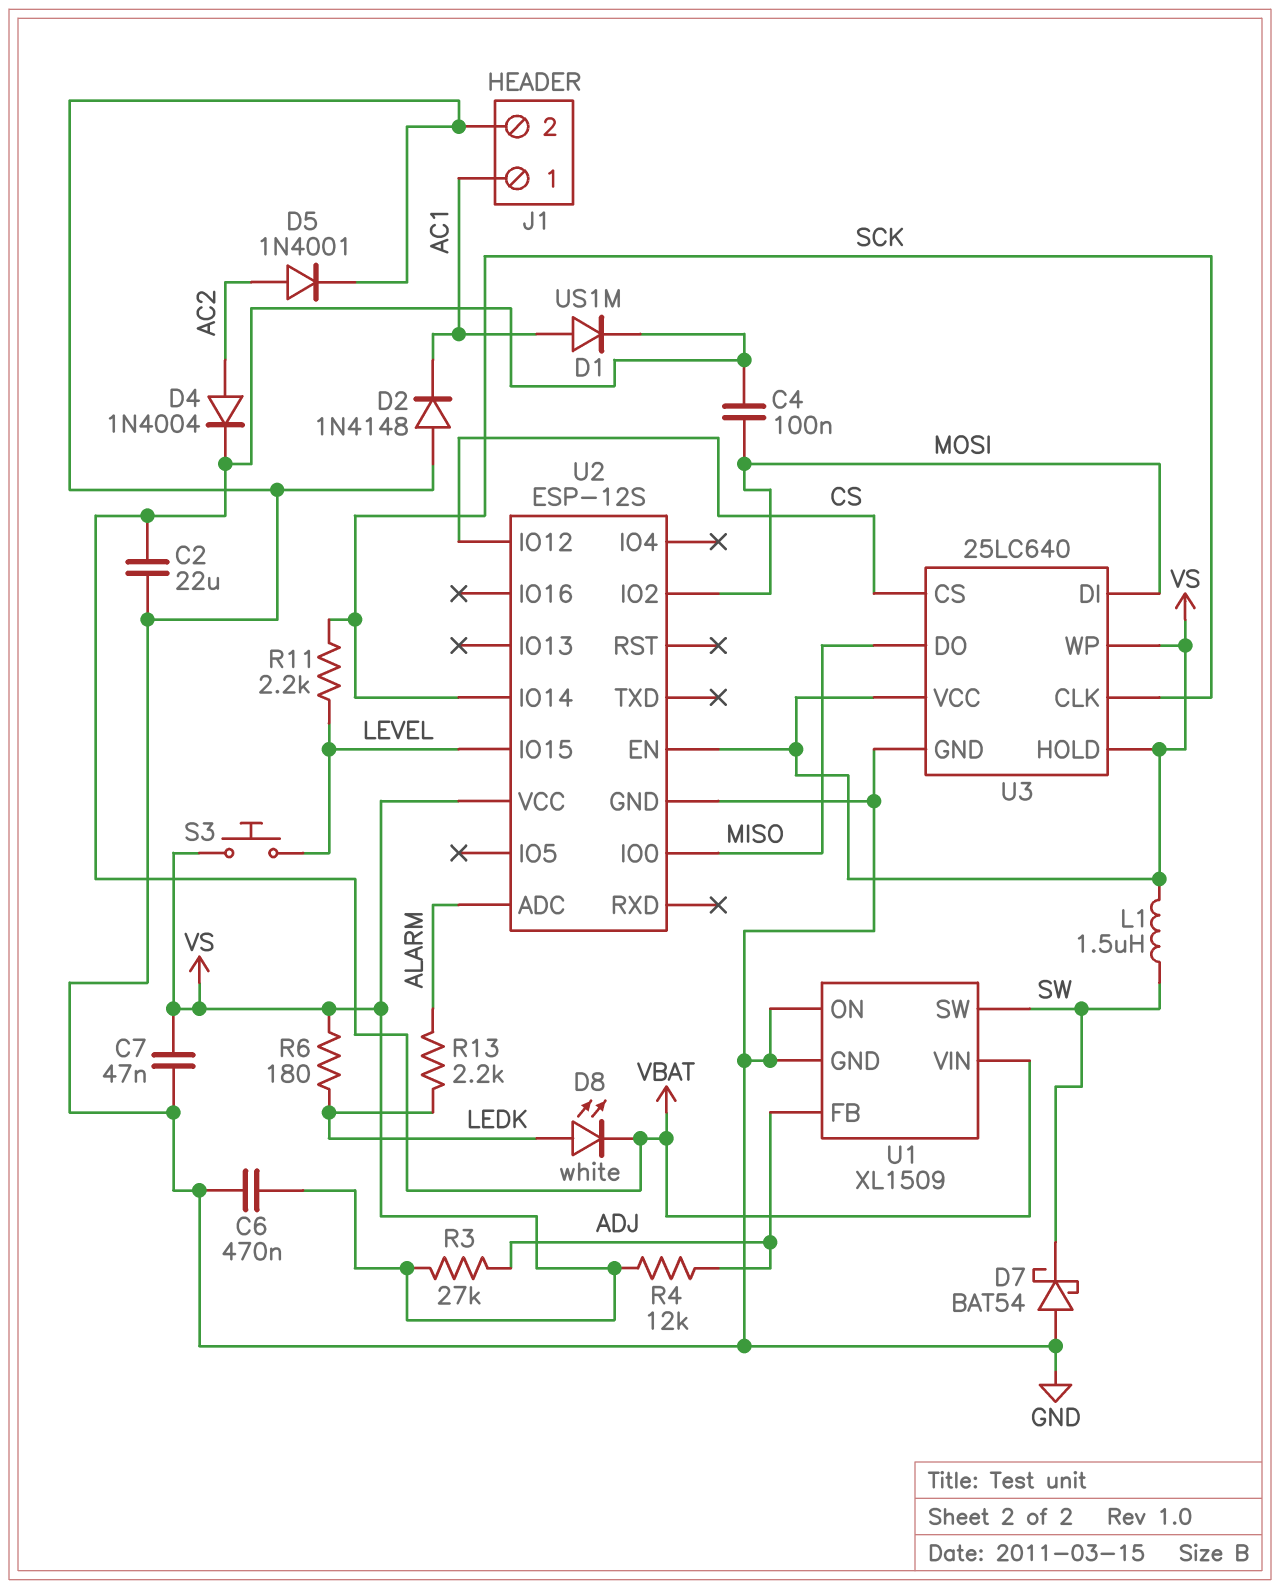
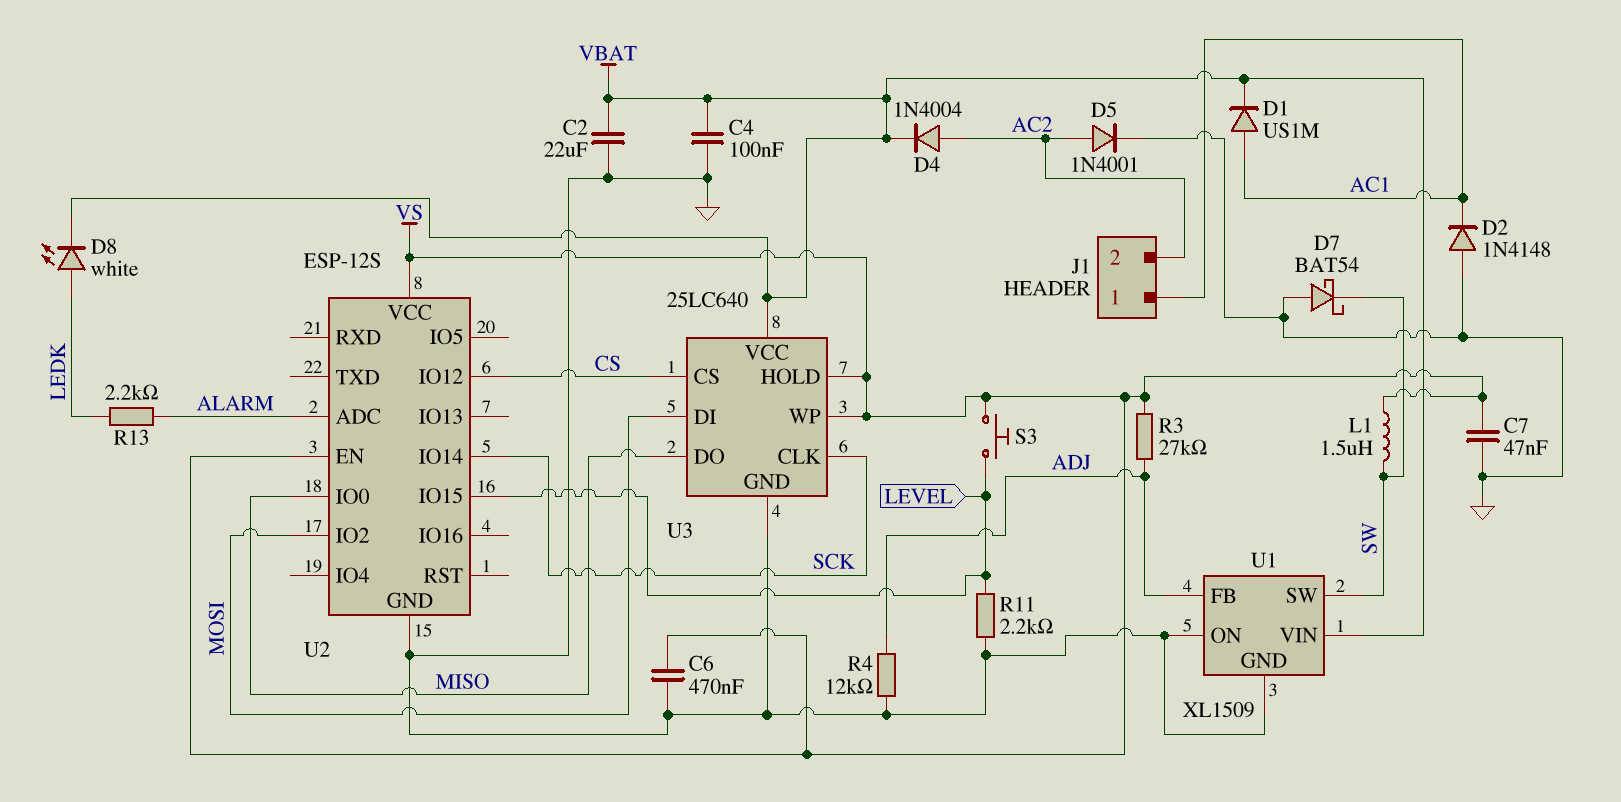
C4: 100nF (MOSI, VBAT) -> 100nF (GND, VBAT)
J1 pin 2: GND -> AC2
R4: 12k (ADJ, VS) -> 12k (ADJ, GND)
R6: 180 (LEDK, VS) -> none
R11: 2.2k (LEVEL, SCK) -> 2.2k (GND, LEVEL)
U3 pin VCC: VS -> VBAT

